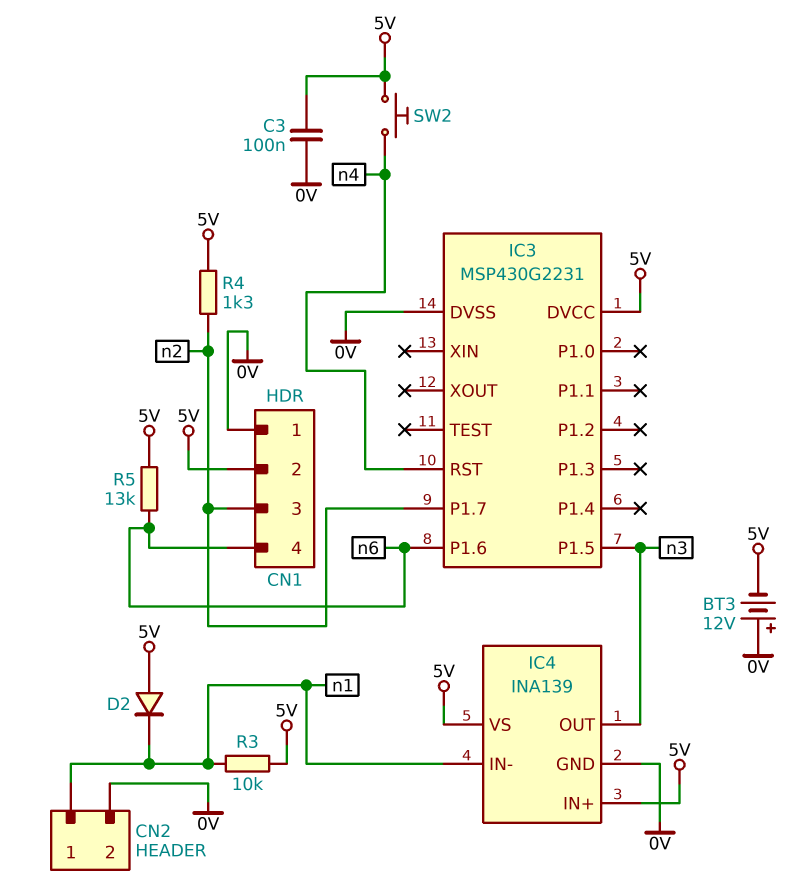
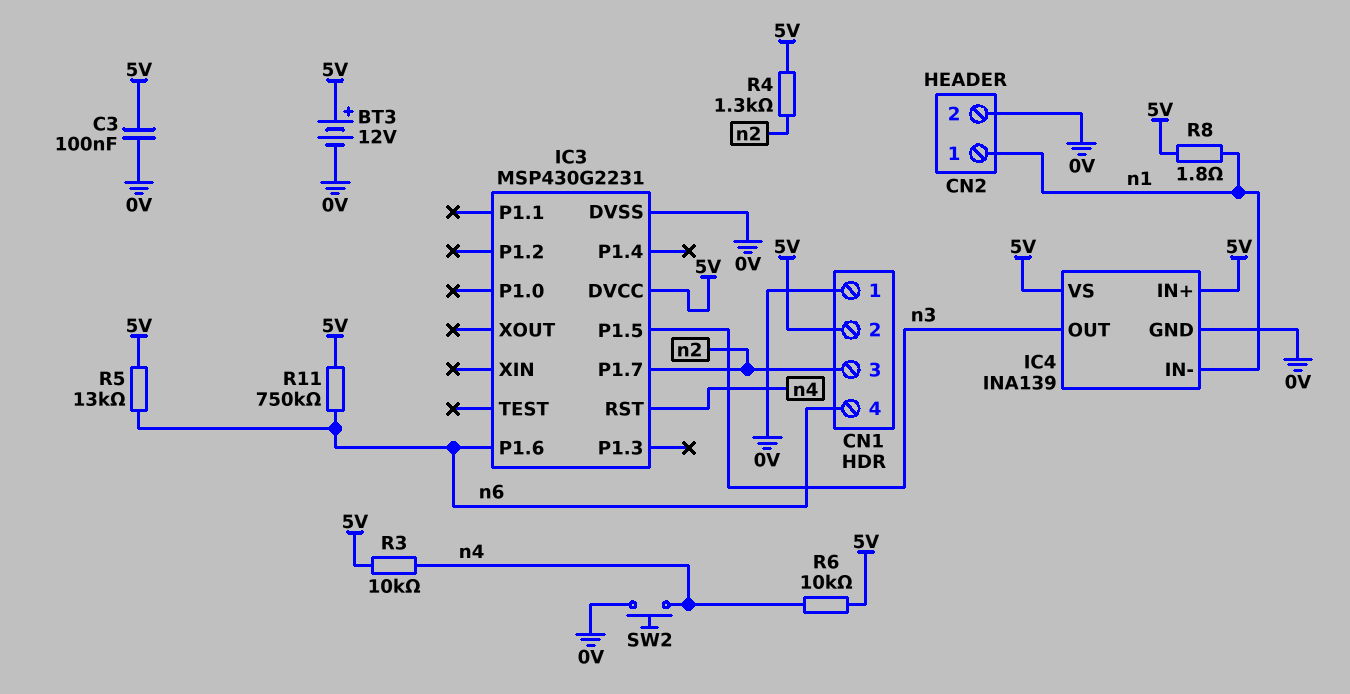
BT3: 12V (plus 0V, minus 5V) -> 12V (plus 5V, minus 0V)
D2: diode (A 5V, K n1) -> none
R3: 10k (5V, n1) -> 10k (5V, n4)
R6: none -> 10k (5V, n4)
R8: none -> 1.8 (5V, n1)
R11: none -> 750k (5V, n6)
SW2: button (5V, n4) -> button (0V, n4)

